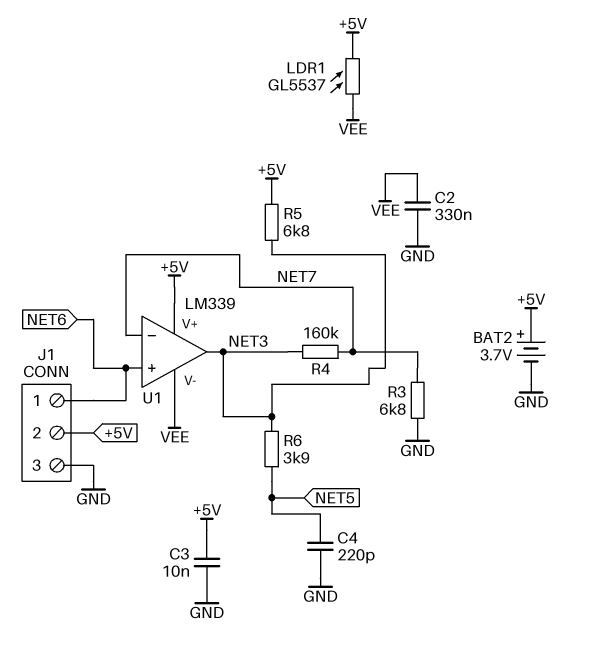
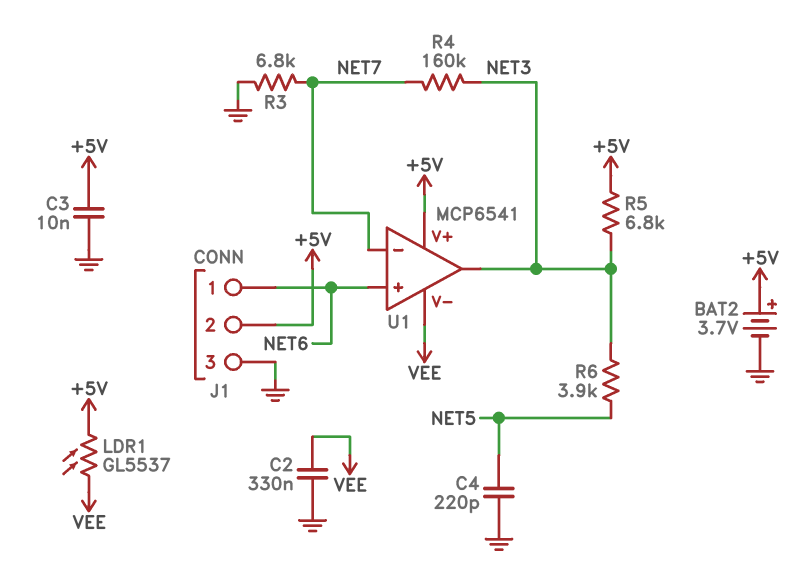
U1: LM339 -> MCP6541

